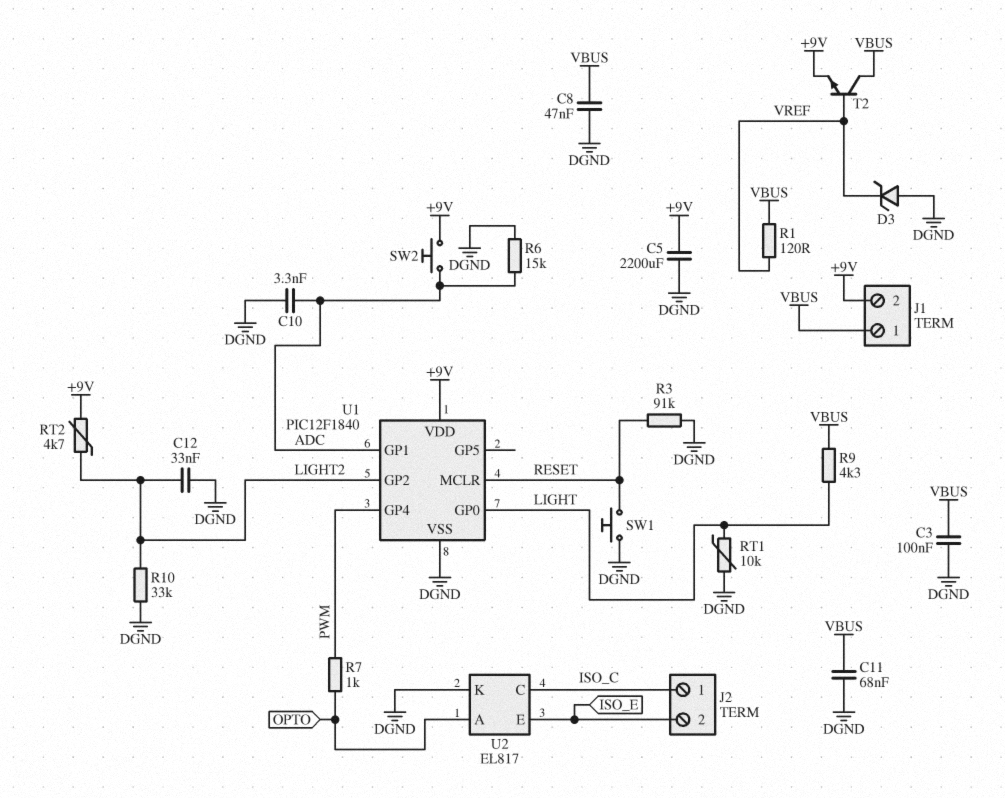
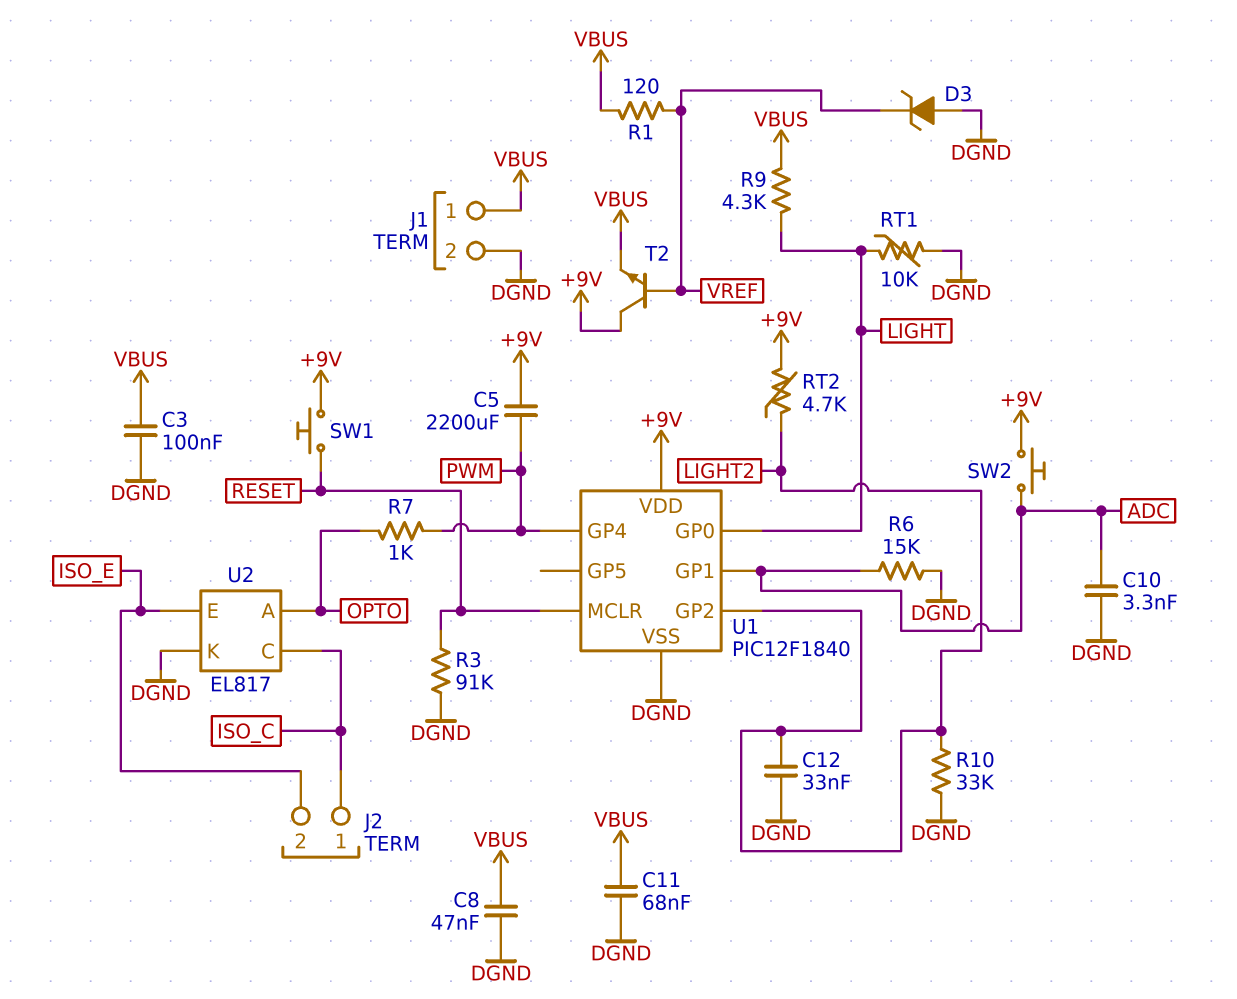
C5: 2200uF (+9V, DGND) -> 2200uF (+9V, PWM)
J1 pin 2: +9V -> DGND
SW1: button (DGND, RESET) -> button (+9V, RESET)
T2: NPN (B VREF, C VBUS, E +9V) -> NPN (B VREF, C +9V, E VBUS)

